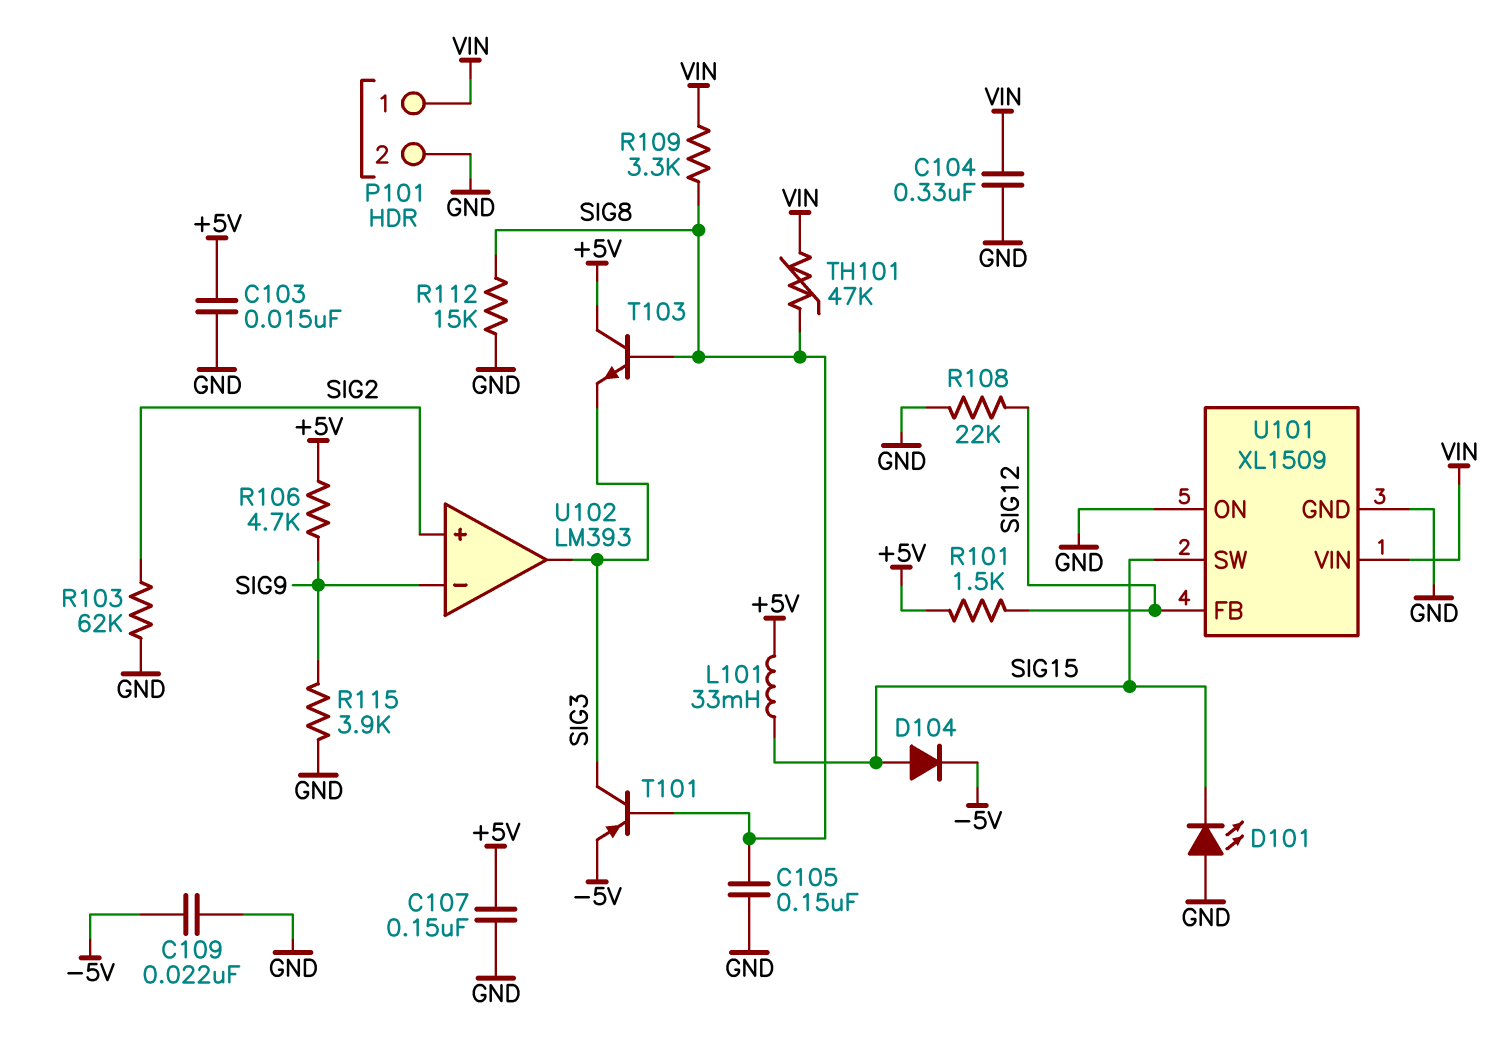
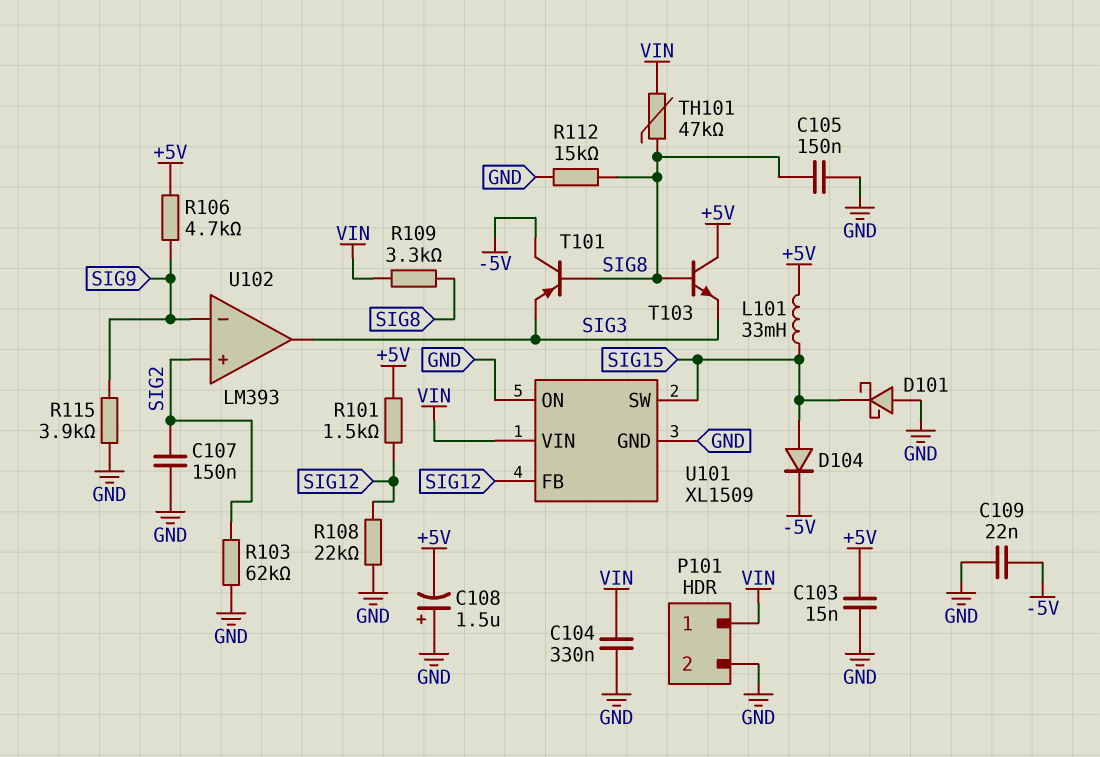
C107: 150nF (+5V, GND) -> 150nF (GND, SIG2)
C108: none -> 1.5uF (plus GND, minus +5V)
D101: LED (A GND, K SIG15) -> schottky (A GND, K SIG15)
T101: PNP (B SIG8, C SIG3, E -5V) -> PNP (B SIG8, C -5V, E SIG3)

